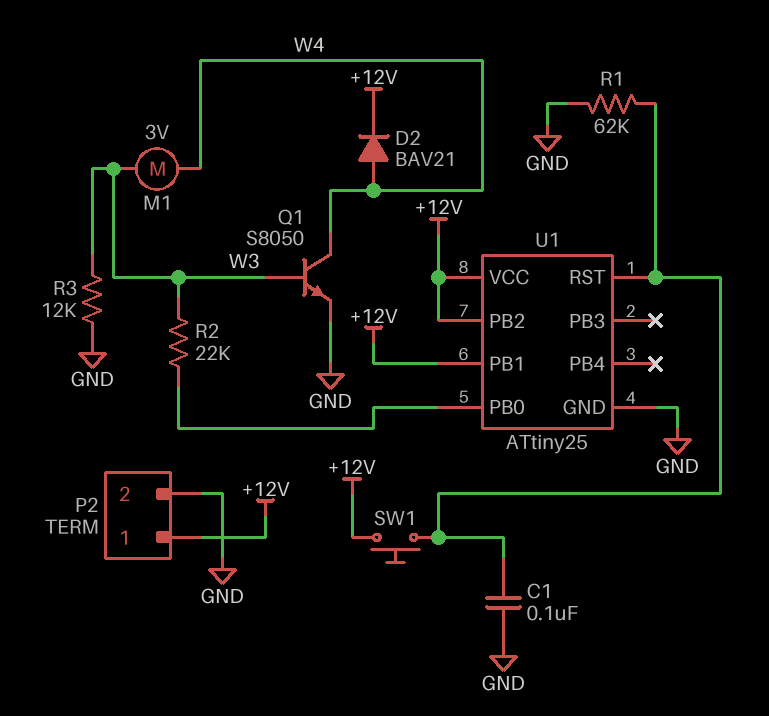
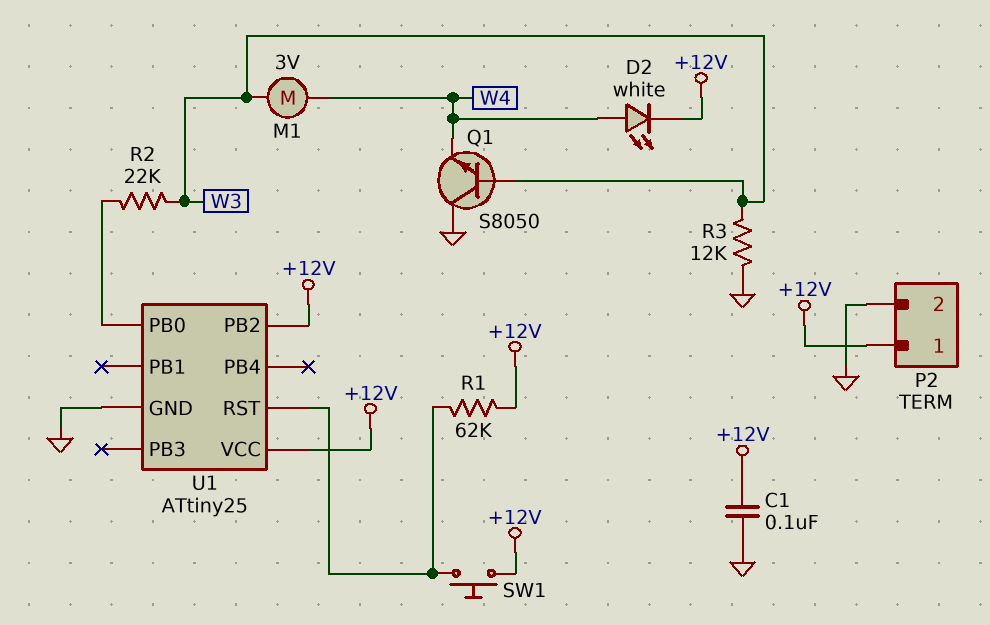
C1: 100nF (GND, U1/RST) -> 100nF (+12V, GND)
D2: diode BAV21 (A W4, K +12V) -> LED white (A W4, K +12V)
Q1: NPN S8050 (B W3, C W4, E GND) -> NPN S8050 (B W3, C GND, E W4)
R1: 62k (GND, U1/RST) -> 62k (+12V, U1/RST)
U1 pin PB1: +12V -> none

